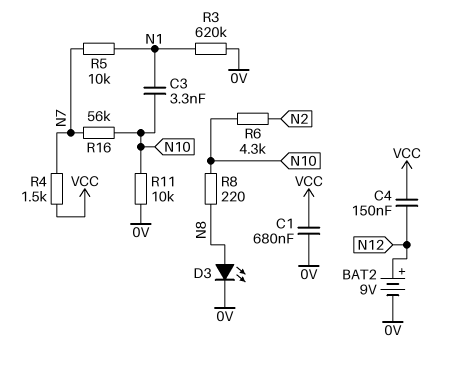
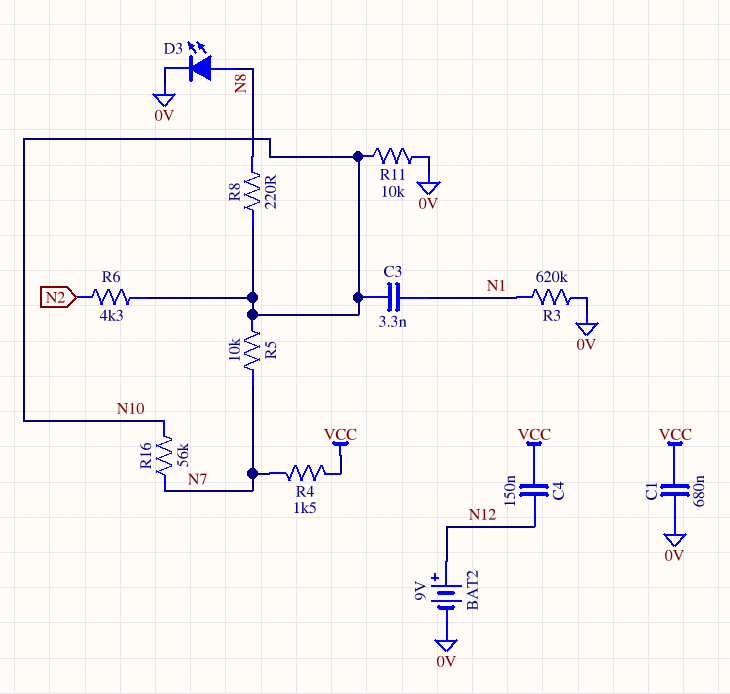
R5: 10k (N1, N7) -> 10k (N7, N10)

